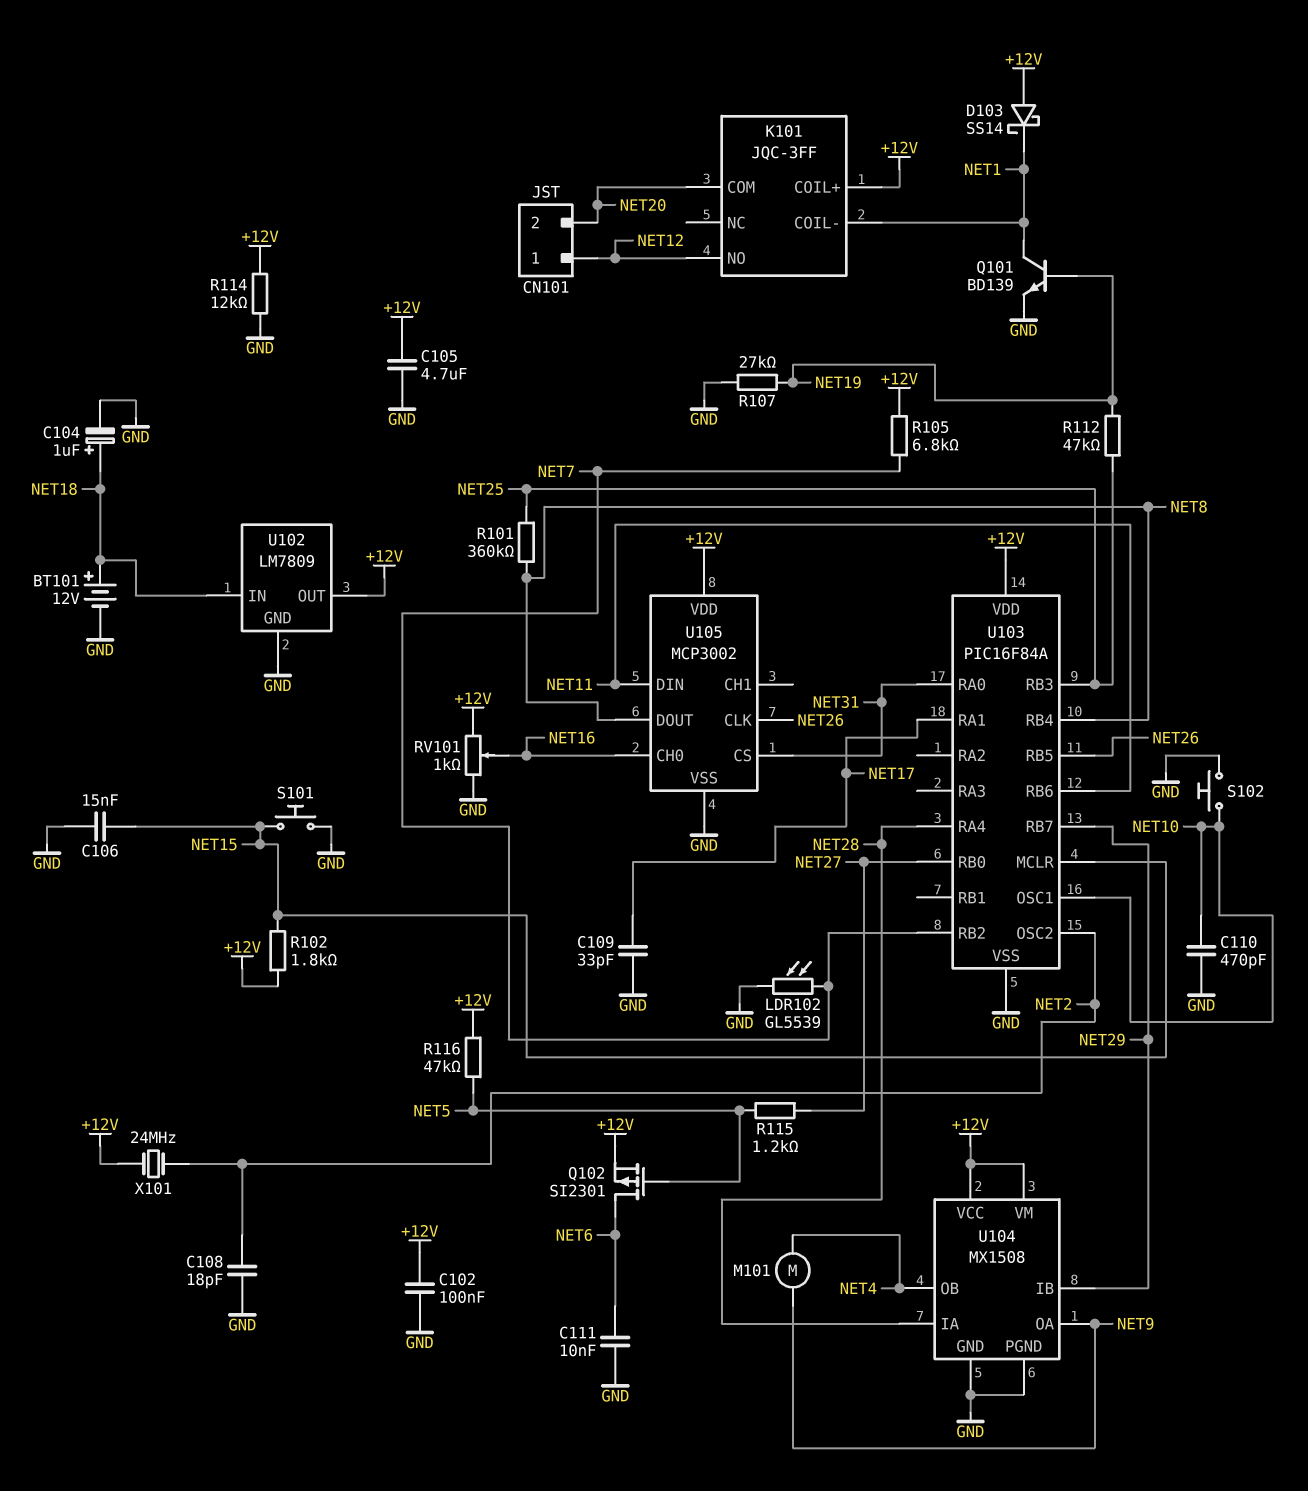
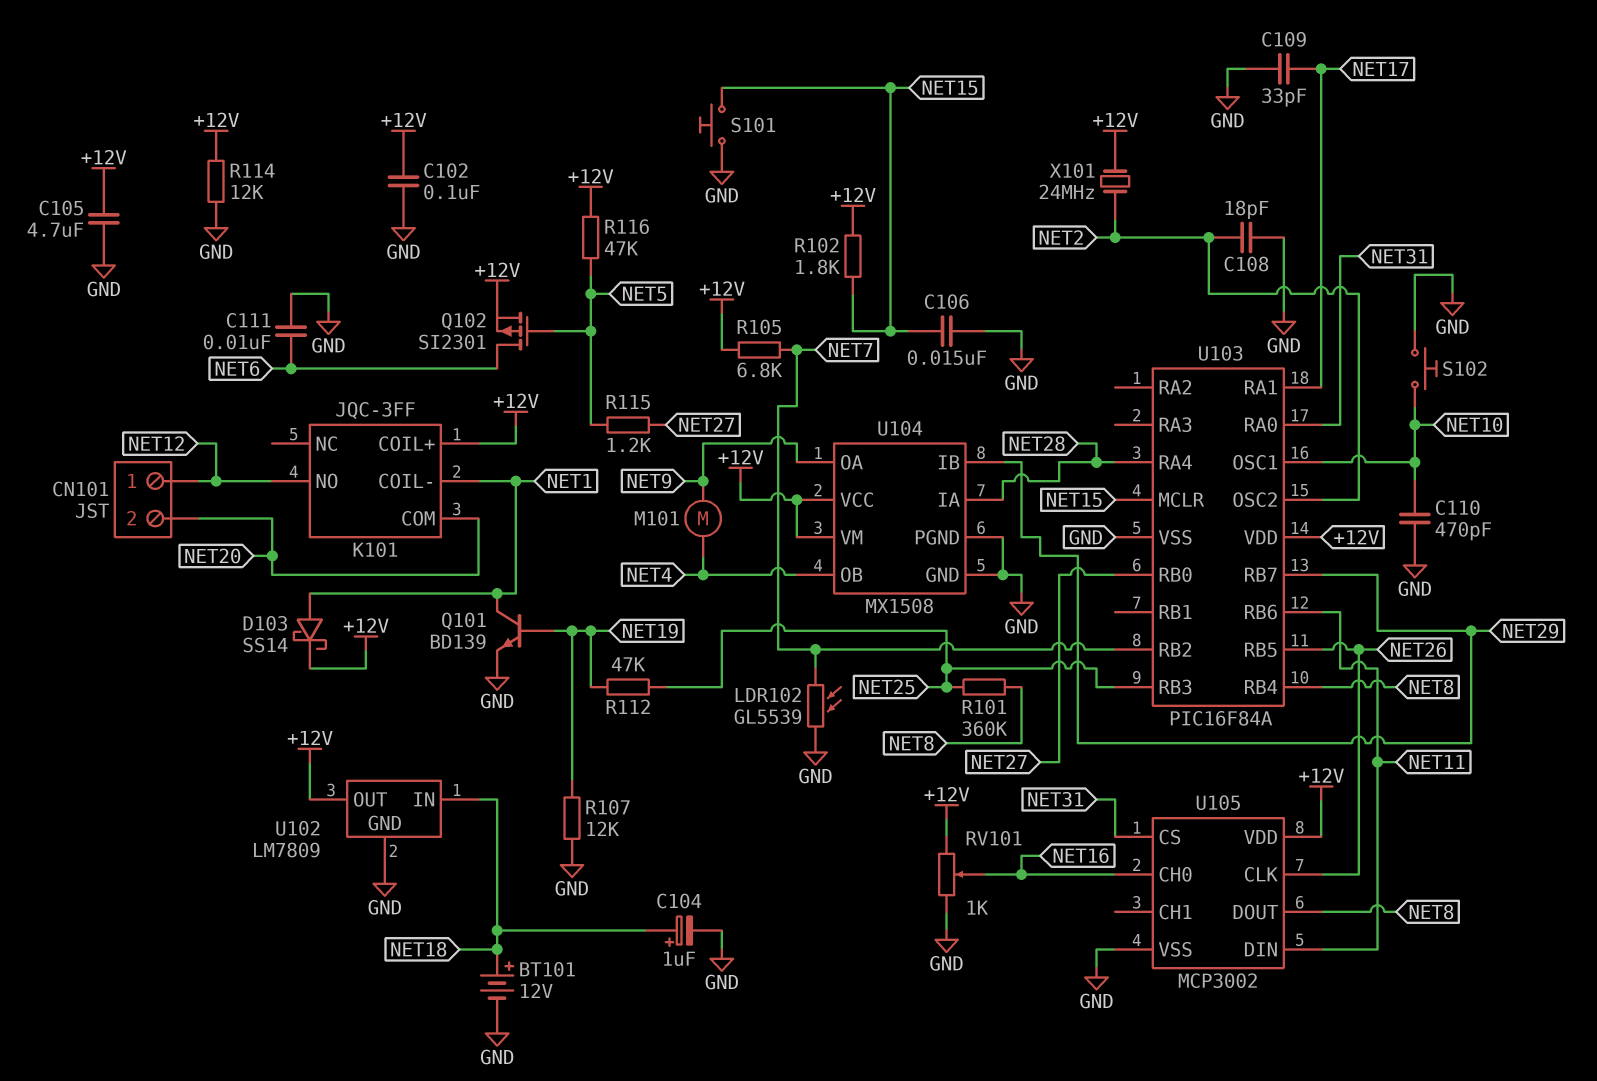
D103: schottky SS14 (A +12V, K NET1) -> schottky SS14 (A NET1, K +12V)
R107: 27k (GND, NET19) -> 12k (GND, NET19)

